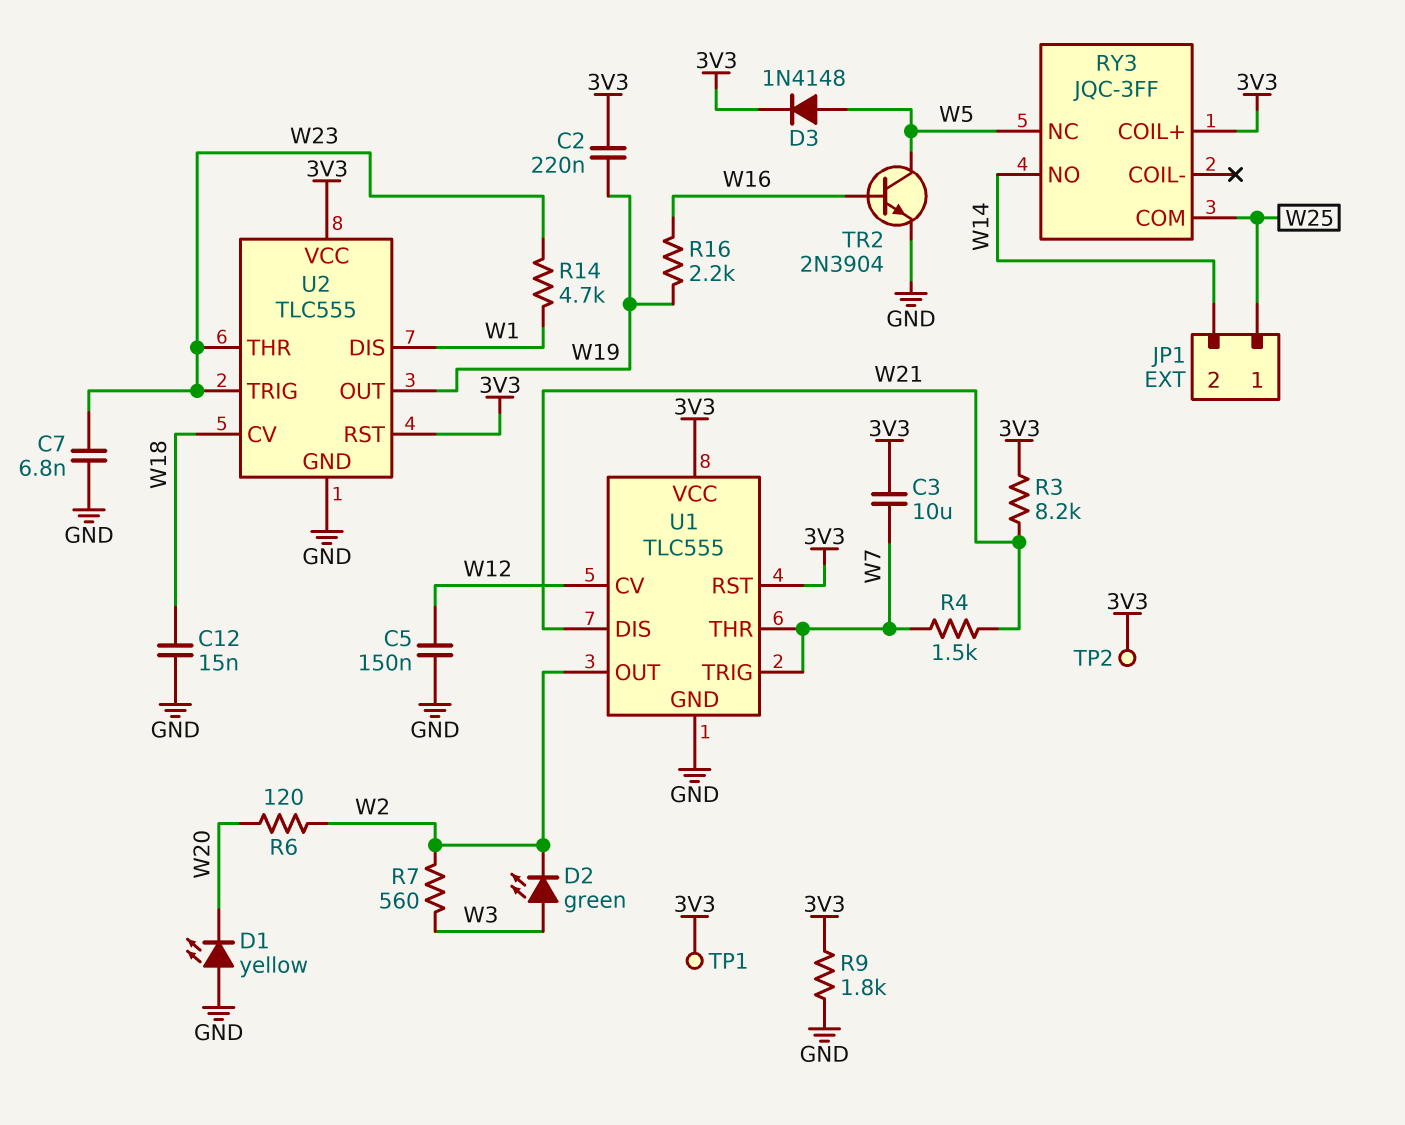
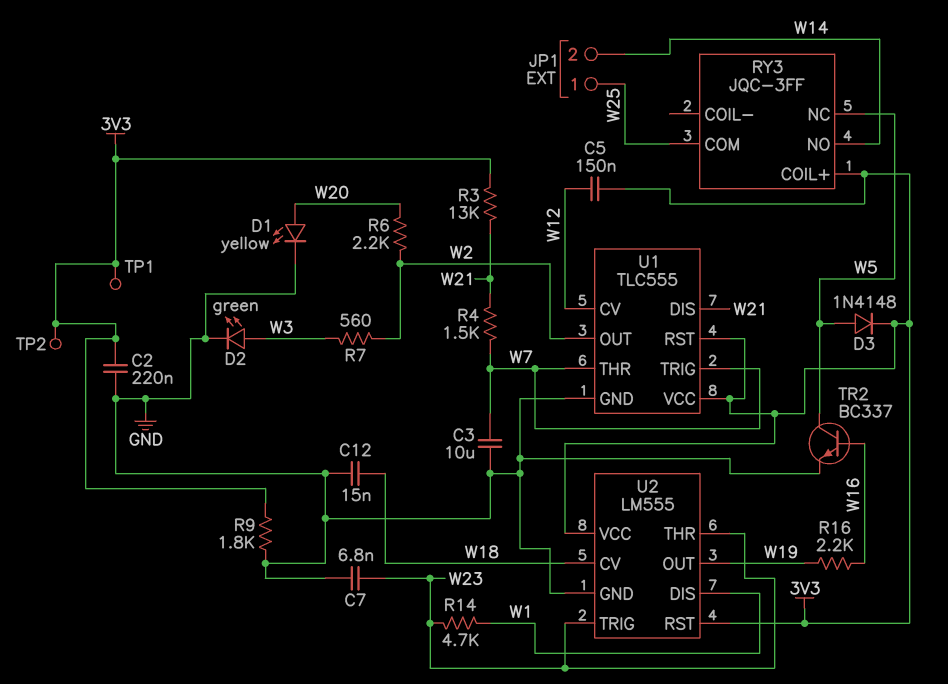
C2: 220nF (3V3, W19) -> 220nF (3V3, GND)
C3: 10uF (3V3, W7) -> 10uF (GND, W7)
C5: 150nF (GND, W12) -> 150nF (3V3, W12)
D1: LED yellow (A GND, K W20) -> LED yellow (A W20, K GND)
D2: LED green (A W3, K W2) -> LED green (A W3, K GND)
R3: 8.2k (3V3, W21) -> 13k (3V3, W21)
R6: 120 (W2, W20) -> 2.2k (W2, W20)
TR2: NPN 2N3904 (B W16, C W5, E GND) -> NPN BC337 (B W16, C W5, E GND)
U2: TLC555 -> LM555

